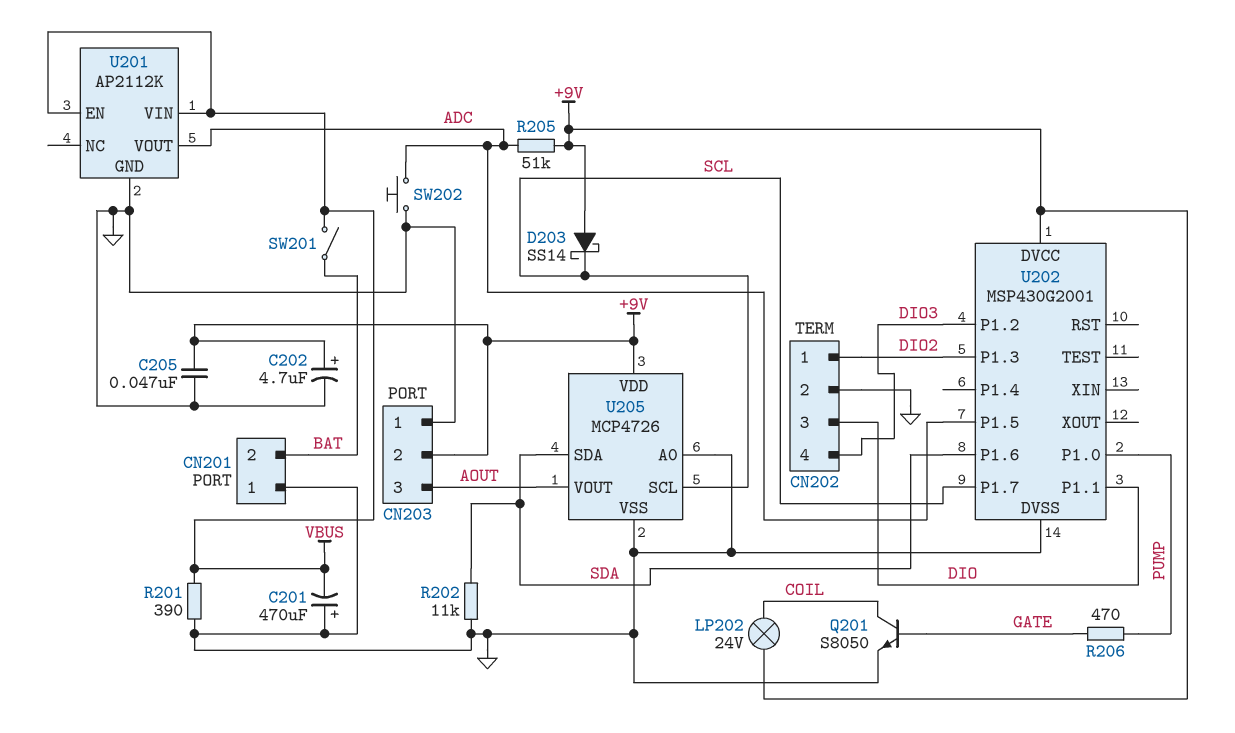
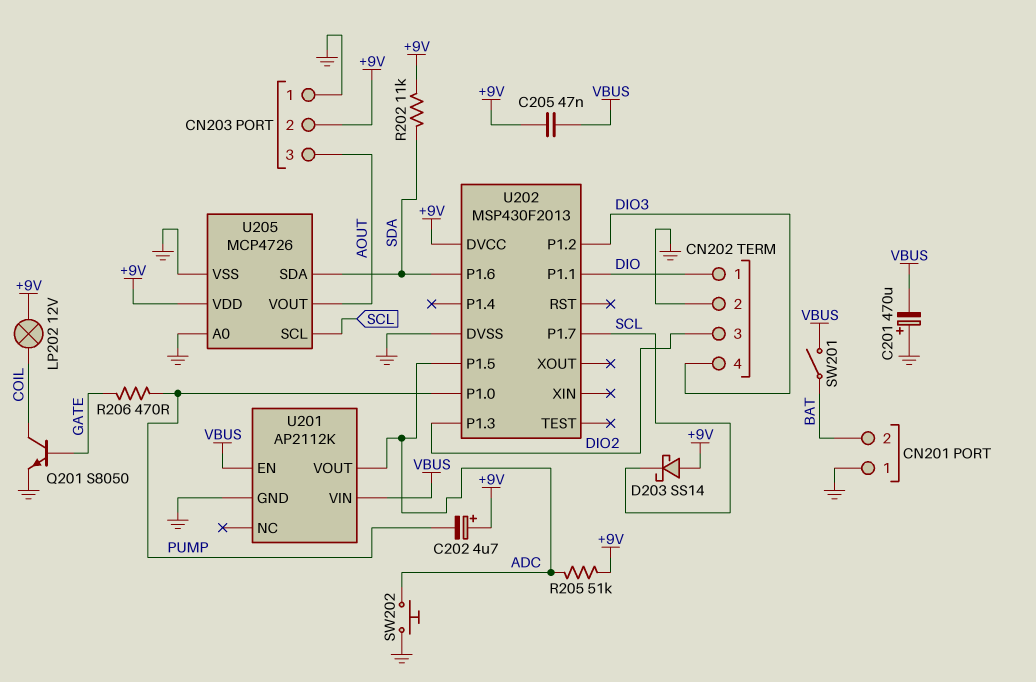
C202: 4.7uF (plus +9V, minus GND) -> 4.7uF (plus +9V, minus PUMP)
C205: 47nF (+9V, GND) -> 47nF (+9V, VBUS)
CN202 pin 1: DIO2 -> DIO
CN202 pin 3: DIO -> DIO2
LP202: lamp 24V (+9V, COIL) -> lamp 12V (+9V, COIL)
R201: 390 (GND, VBUS) -> none
R202: 11k (GND, SDA) -> 11k (+9V, SDA)
U202: MSP430G2001 -> MSP430F2013

